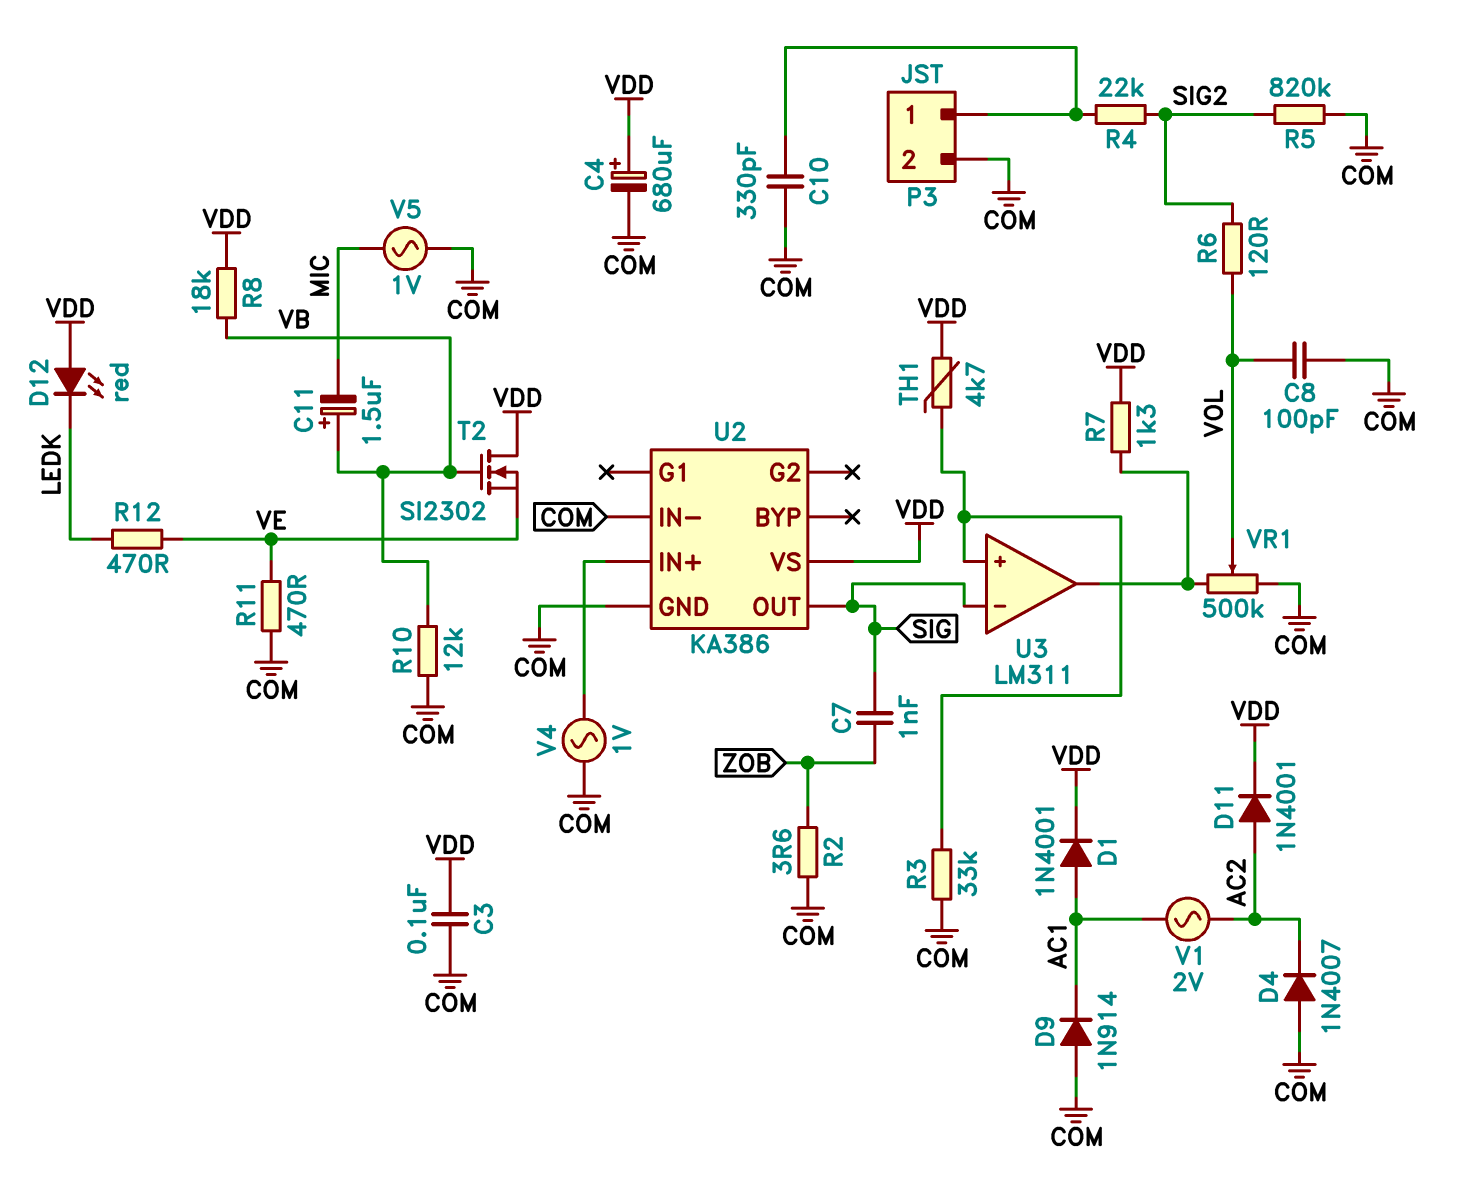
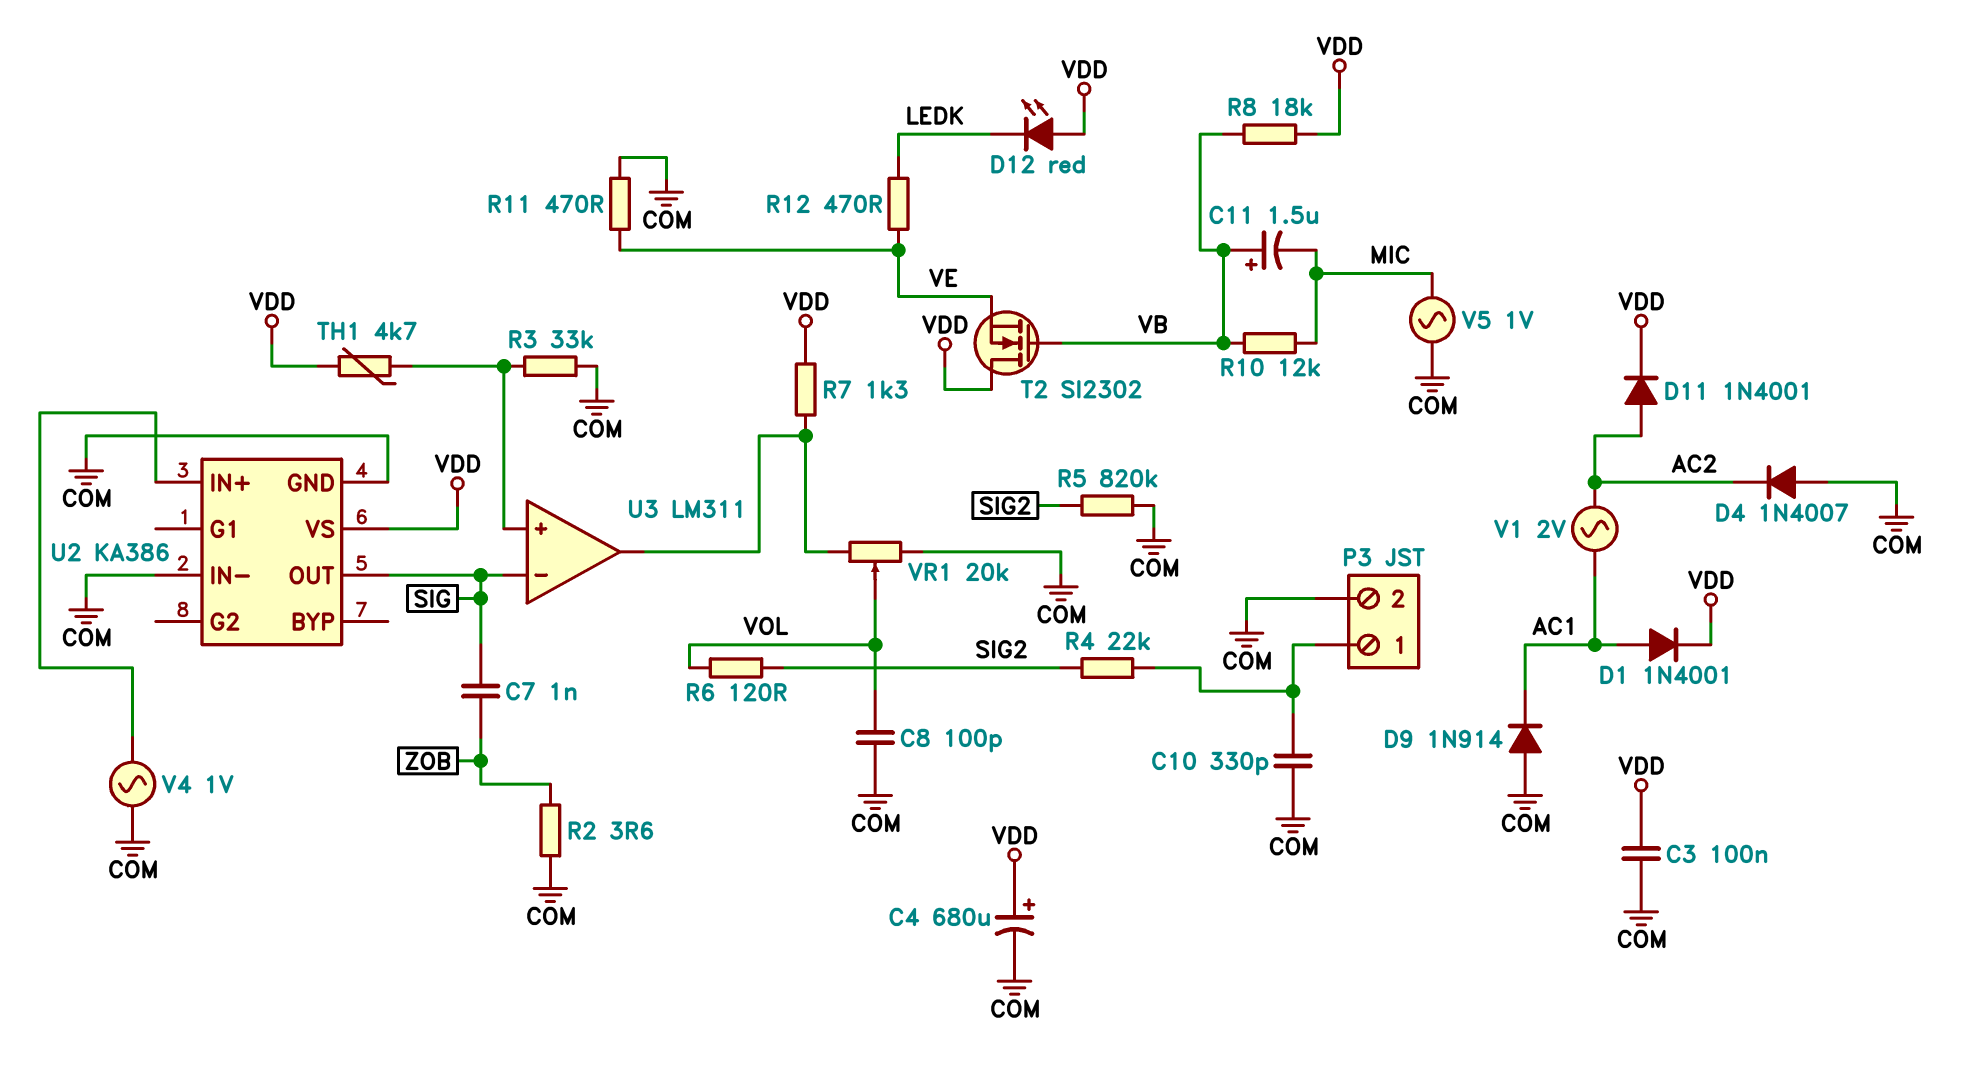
R10: 12k (COM, VB) -> 12k (MIC, VB)
VR1: 500k (COM, U3/out, wiper VOL) -> 20k (COM, U3/out, wiper VOL)

